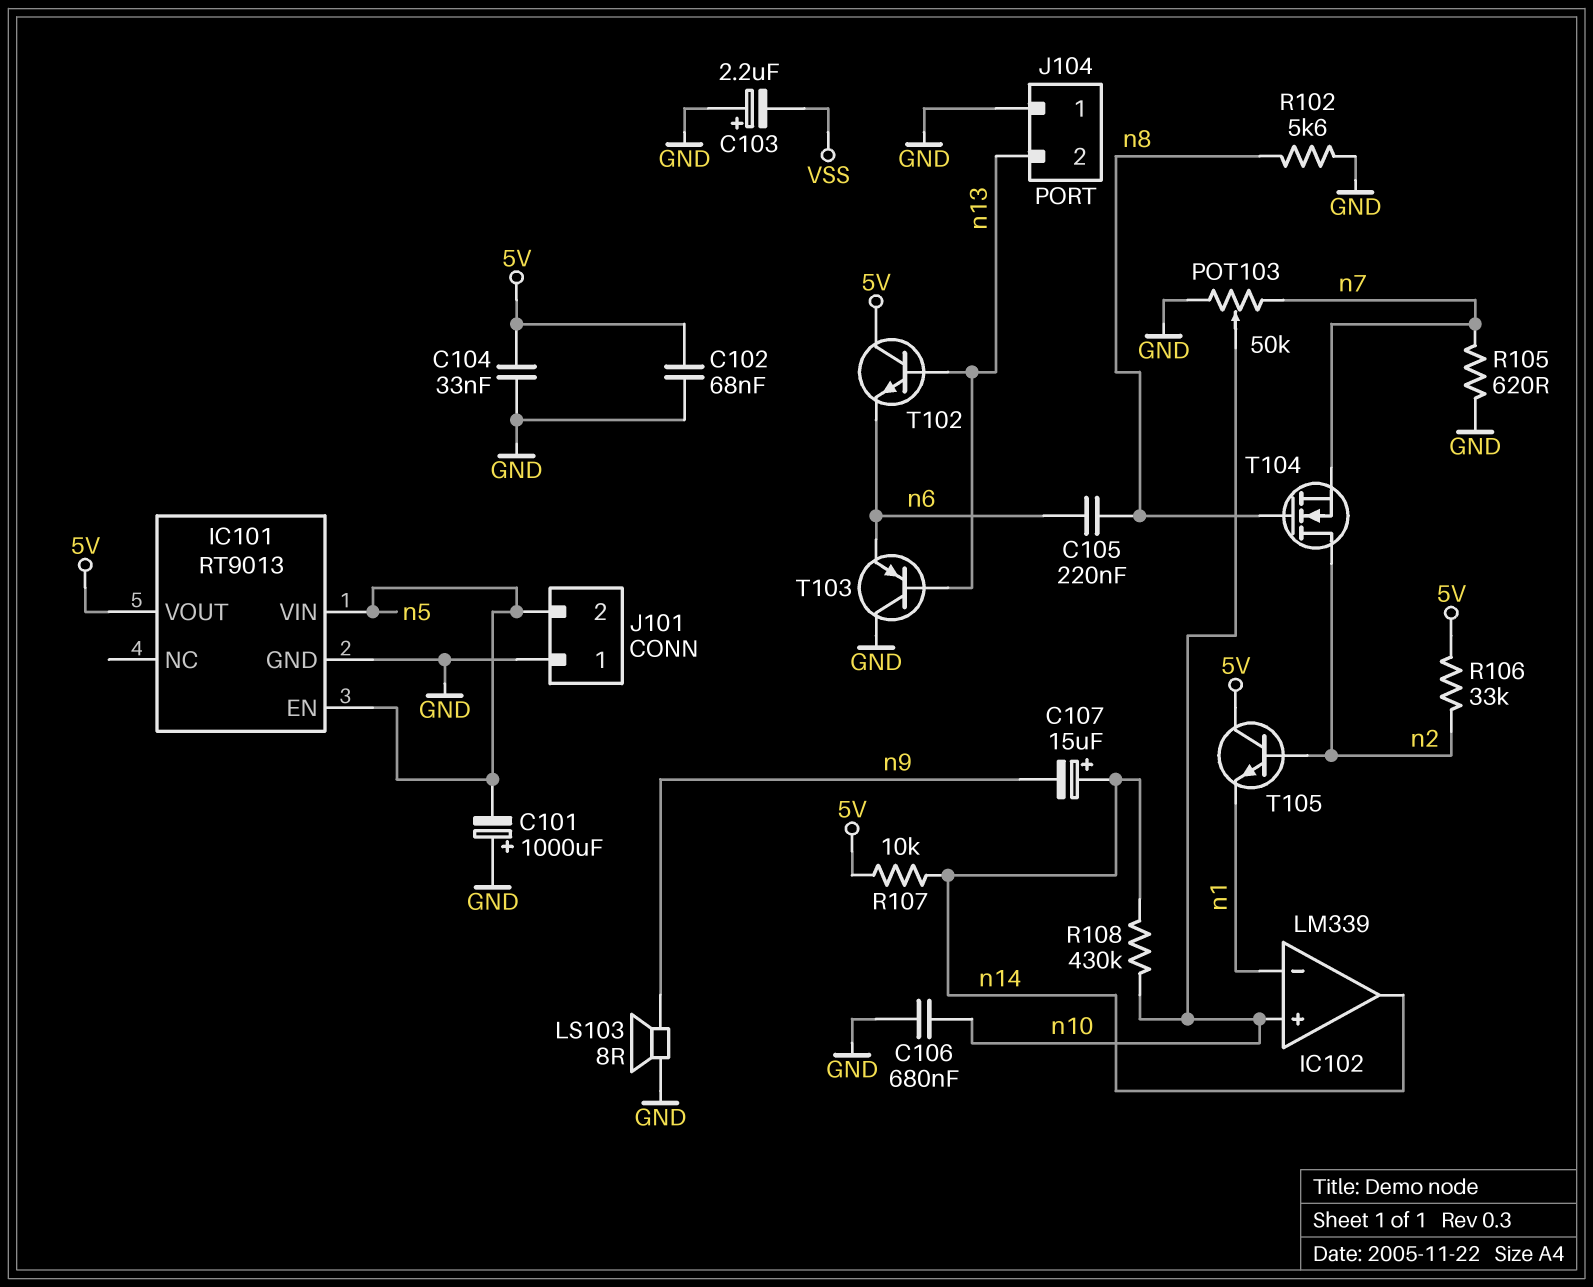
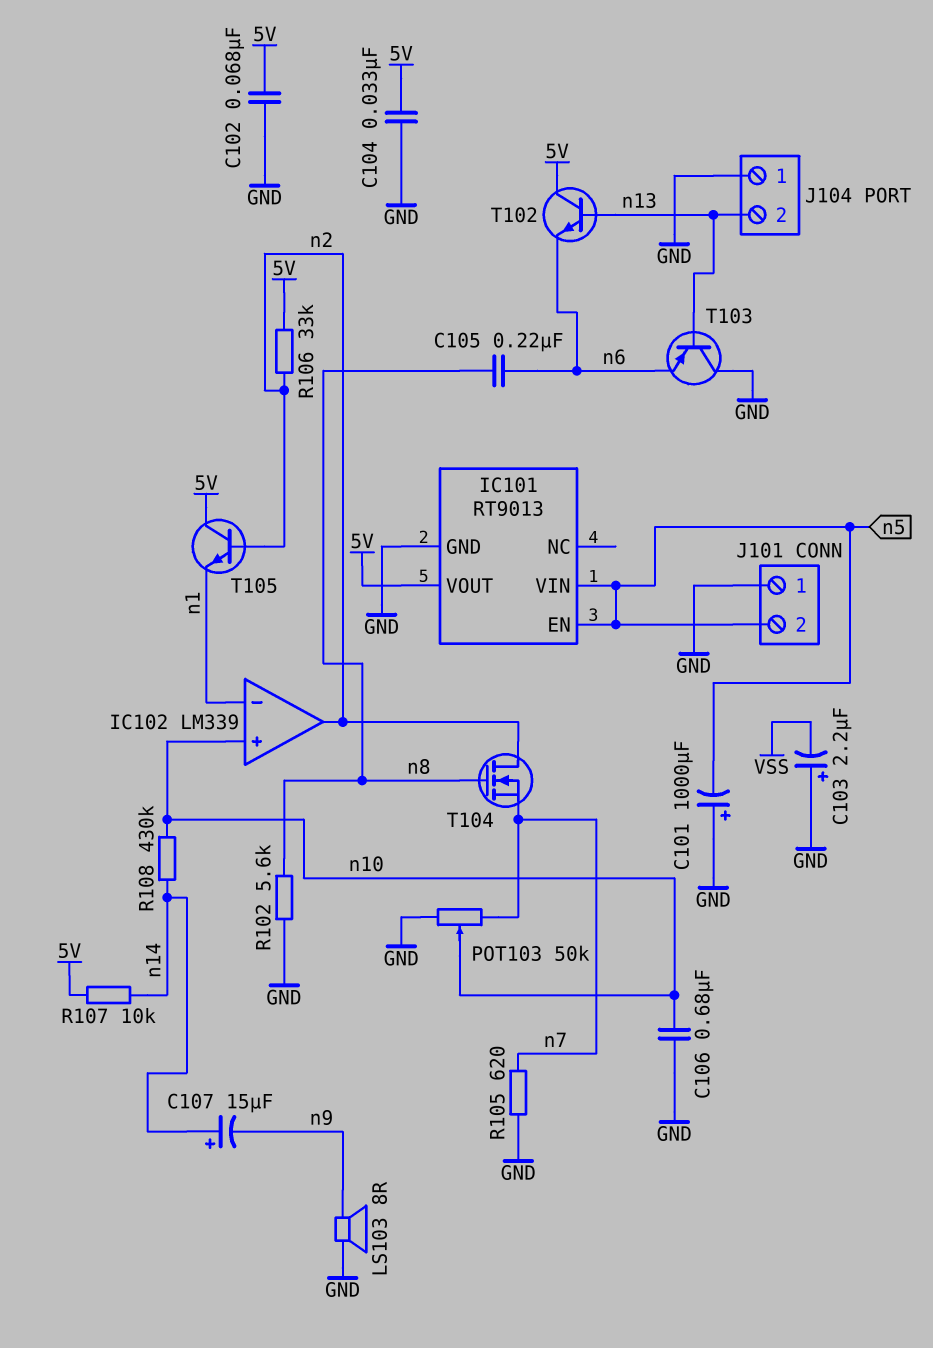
IC102 pin out: n14 -> n2

